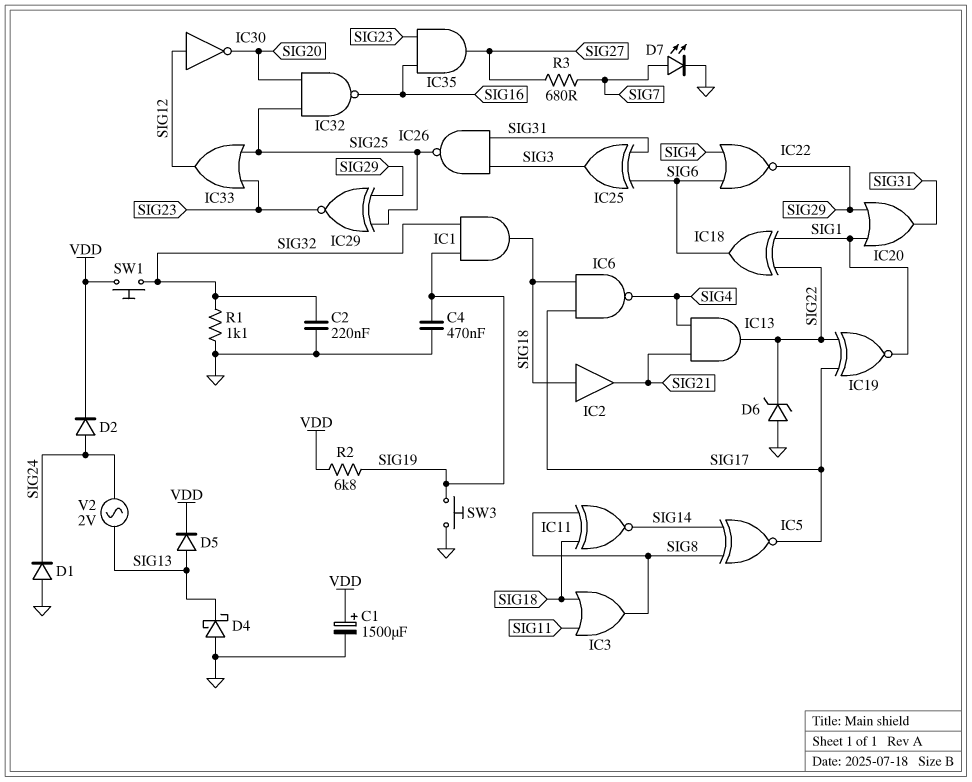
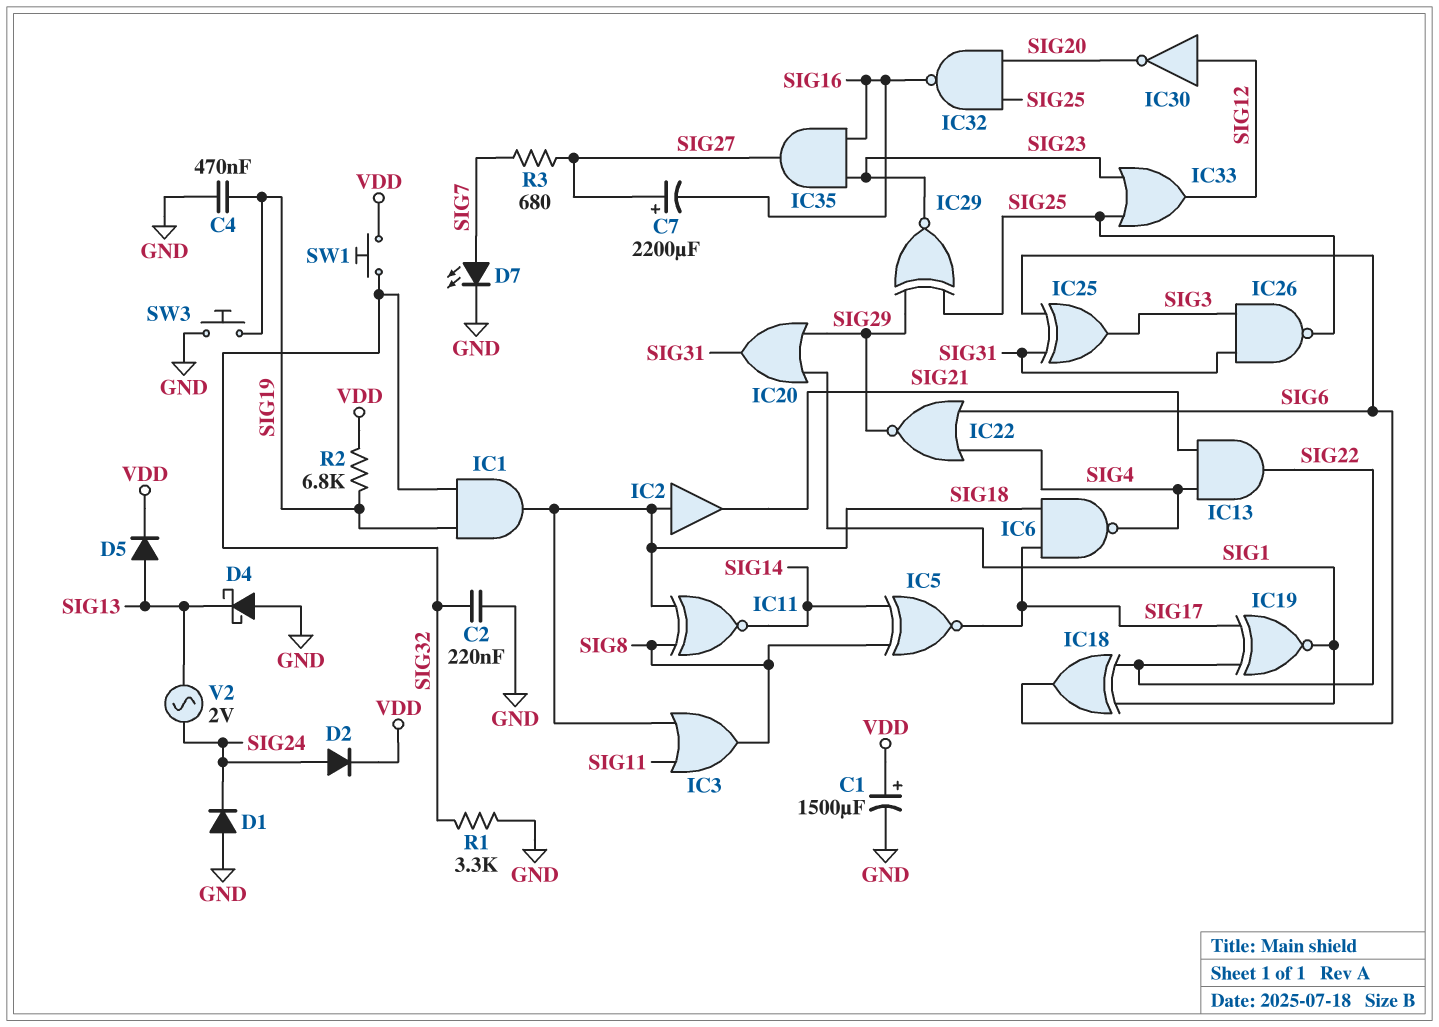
C7: none -> 2200uF (plus SIG27, minus SIG16)
D6: zener (A GND, K SIG22) -> none
R1: 1.1k (GND, SIG32) -> 3.3k (GND, SIG32)

